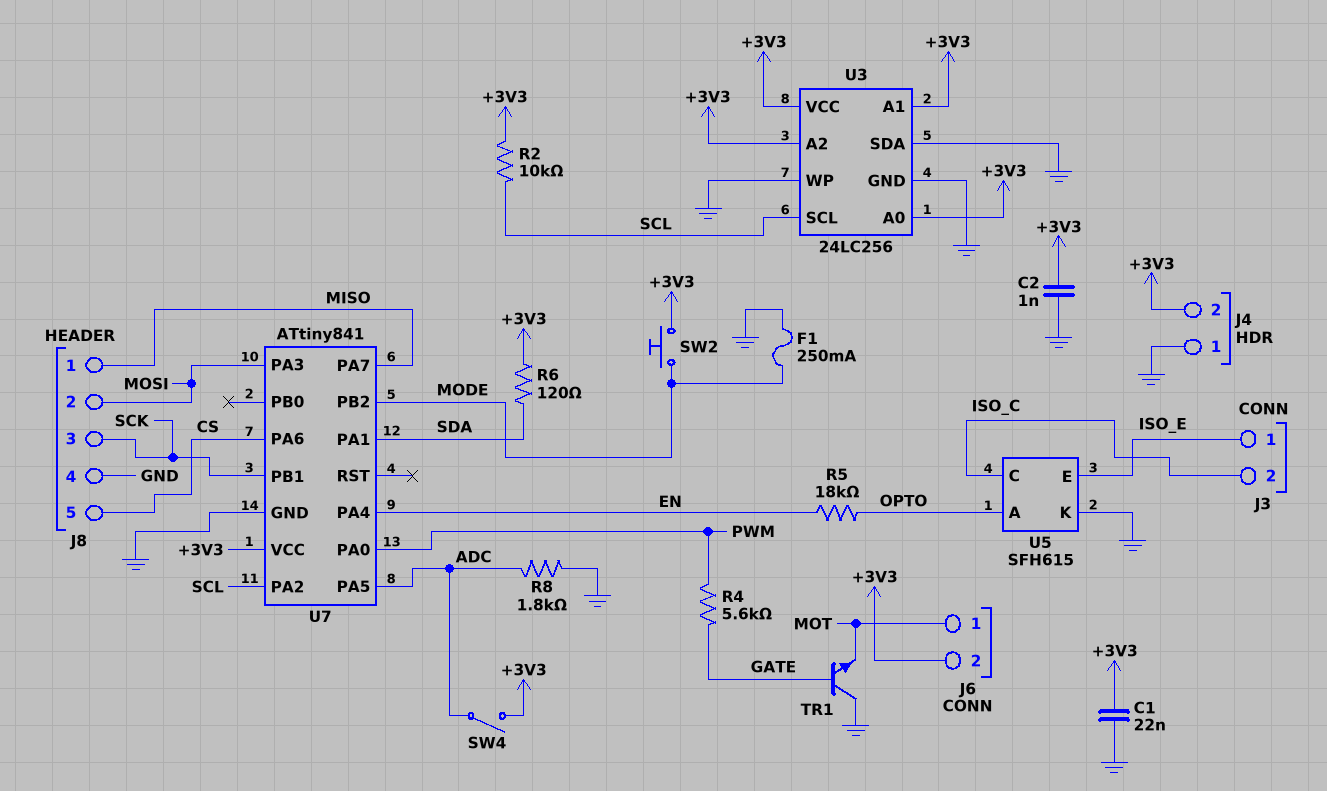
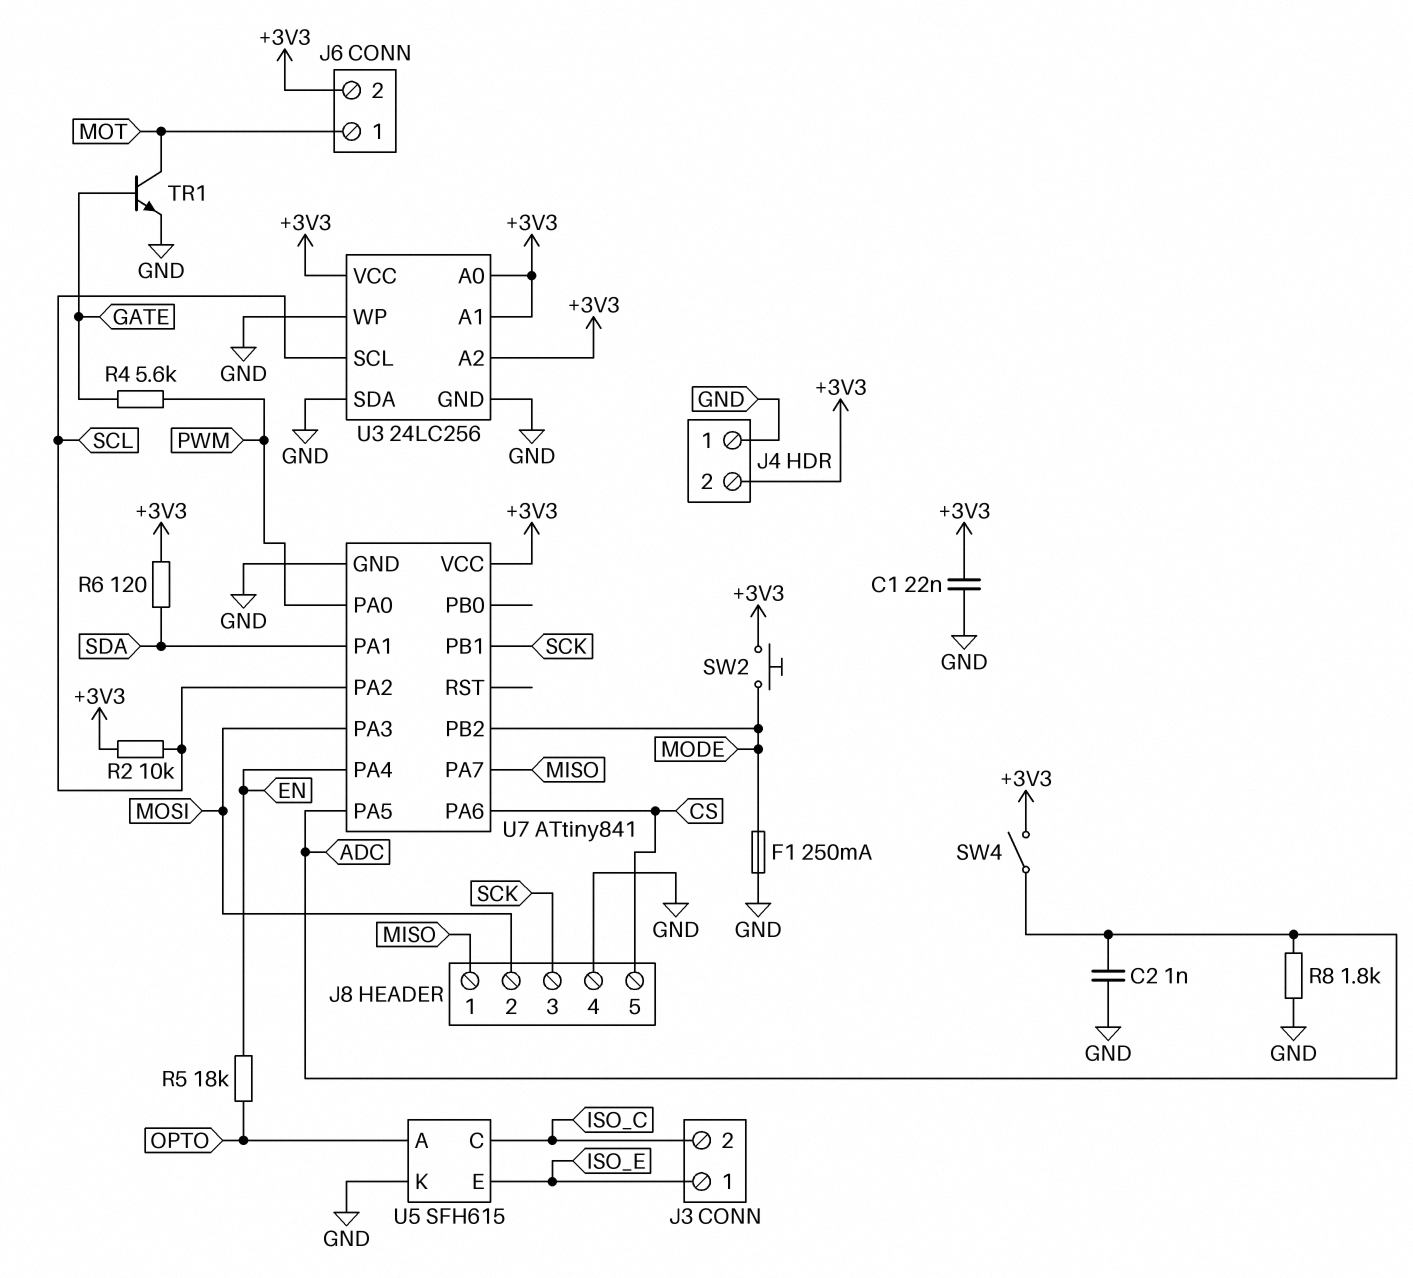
C2: 1nF (+3V3, GND) -> 1nF (ADC, GND)
TR1: NPN (B GATE, C GND, E MOT) -> NPN (B GATE, C MOT, E GND)

